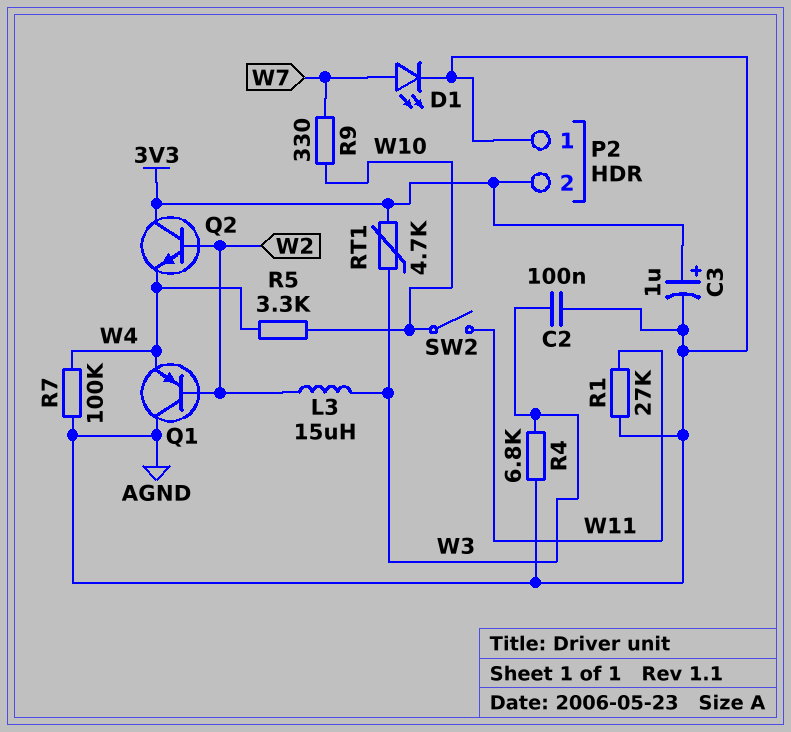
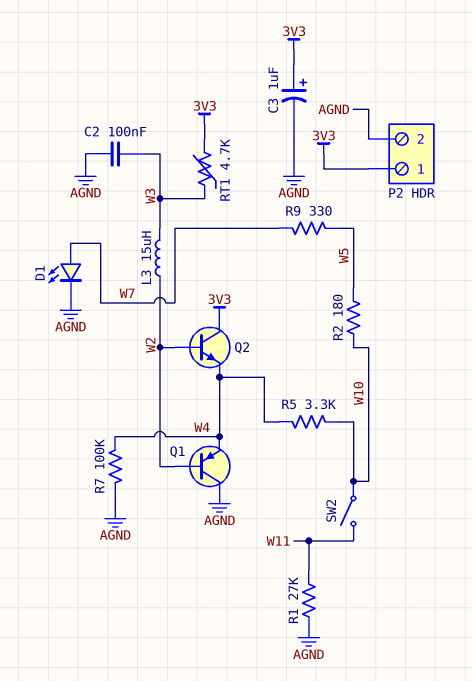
P2 pin 1: AGND -> 3V3
P2 pin 2: 3V3 -> AGND
R2: none -> 180 (W5, W10)
R4: 6.8k (AGND, W3) -> none
R9: 330 (W7, W10) -> 330 (W5, W7)

